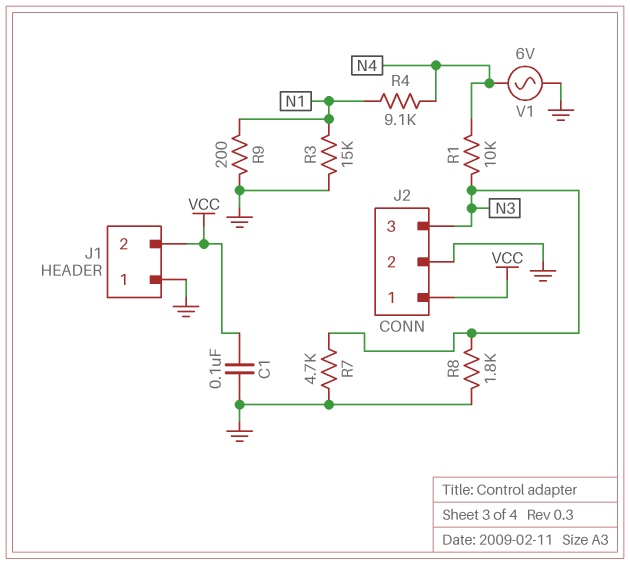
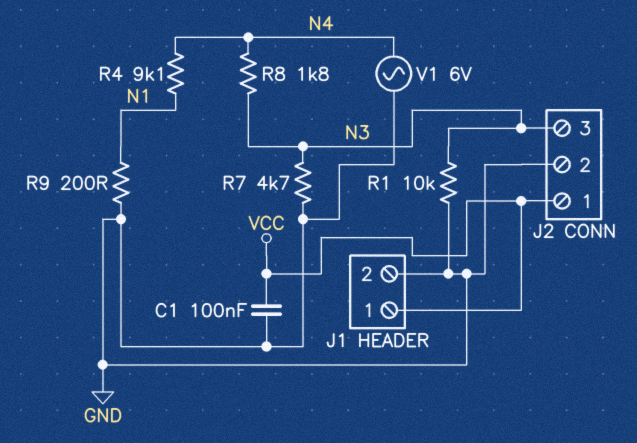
J1 pin 1: GND -> VCC
J1 pin 2: VCC -> GND
R1: 10k (N3, N4) -> 10k (GND, N3)
R3: 15k (GND, N1) -> none
R8: 1.8k (GND, N3) -> 1.8k (N3, N4)

